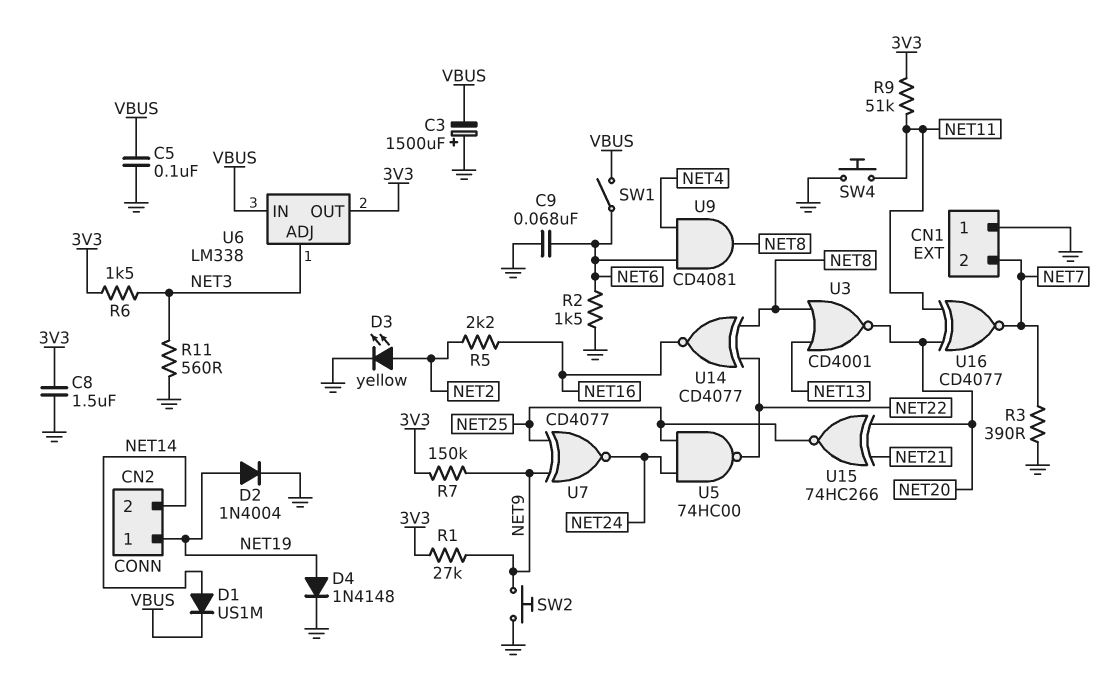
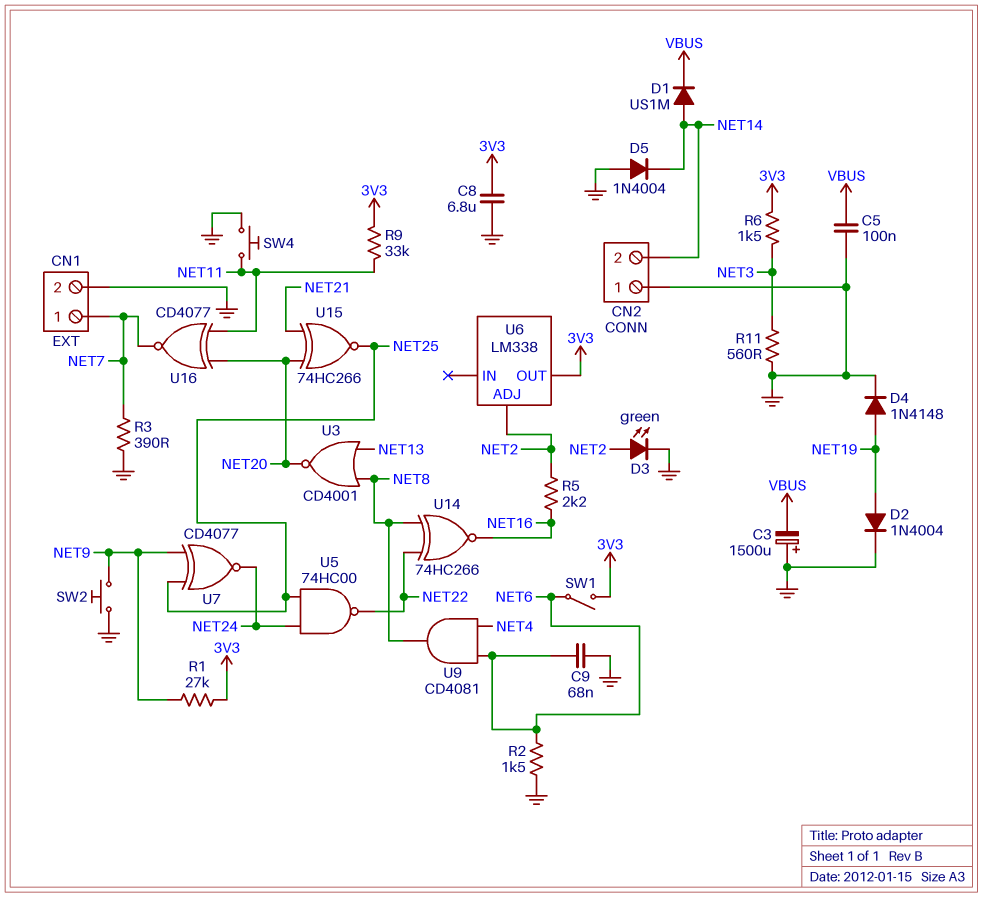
C8: 1.5uF (3V3, GND) -> 6.8uF (3V3, GND)
CN1 pin 1: GND -> NET7
CN1 pin 2: NET7 -> GND
CN2 pin 1: NET19 -> GND
D3: LED yellow (A NET2, K GND) -> LED green (A NET2, K GND)
D5: none -> diode 1N4004 (A GND, K NET14)
R7: 150k (3V3, NET9) -> none
R9: 51k (3V3, NET11) -> 33k (3V3, NET11)
SW1: switch (NET6, VBUS) -> switch (3V3, NET6)
U6 pin ADJ: NET3 -> NET2
U6 pin IN: VBUS -> none
U14: XNOR CD4077 (in NET8, in NET22, out NET16) -> XNOR 74HC266 (in NET8, in NET22, out NET16)

